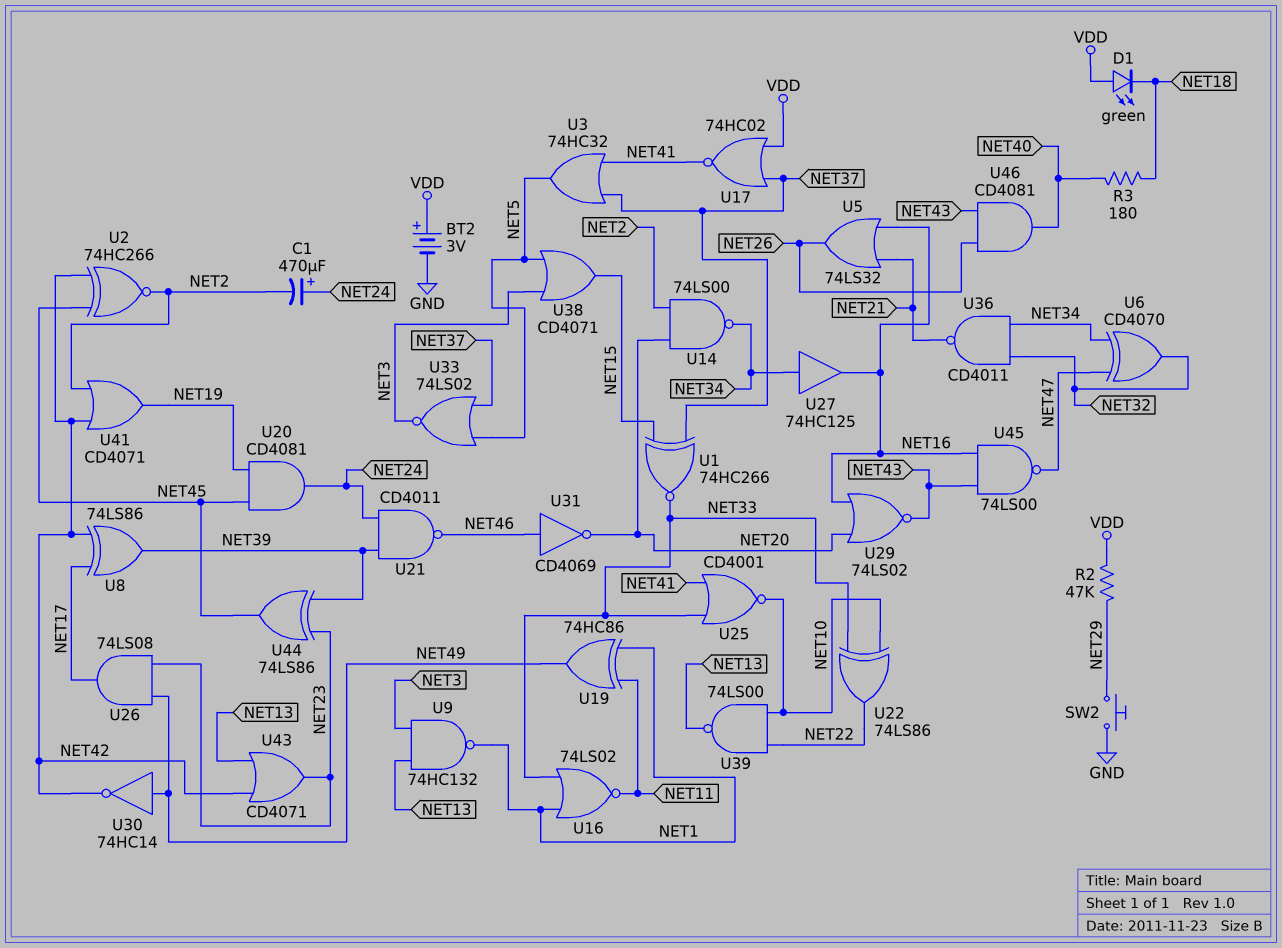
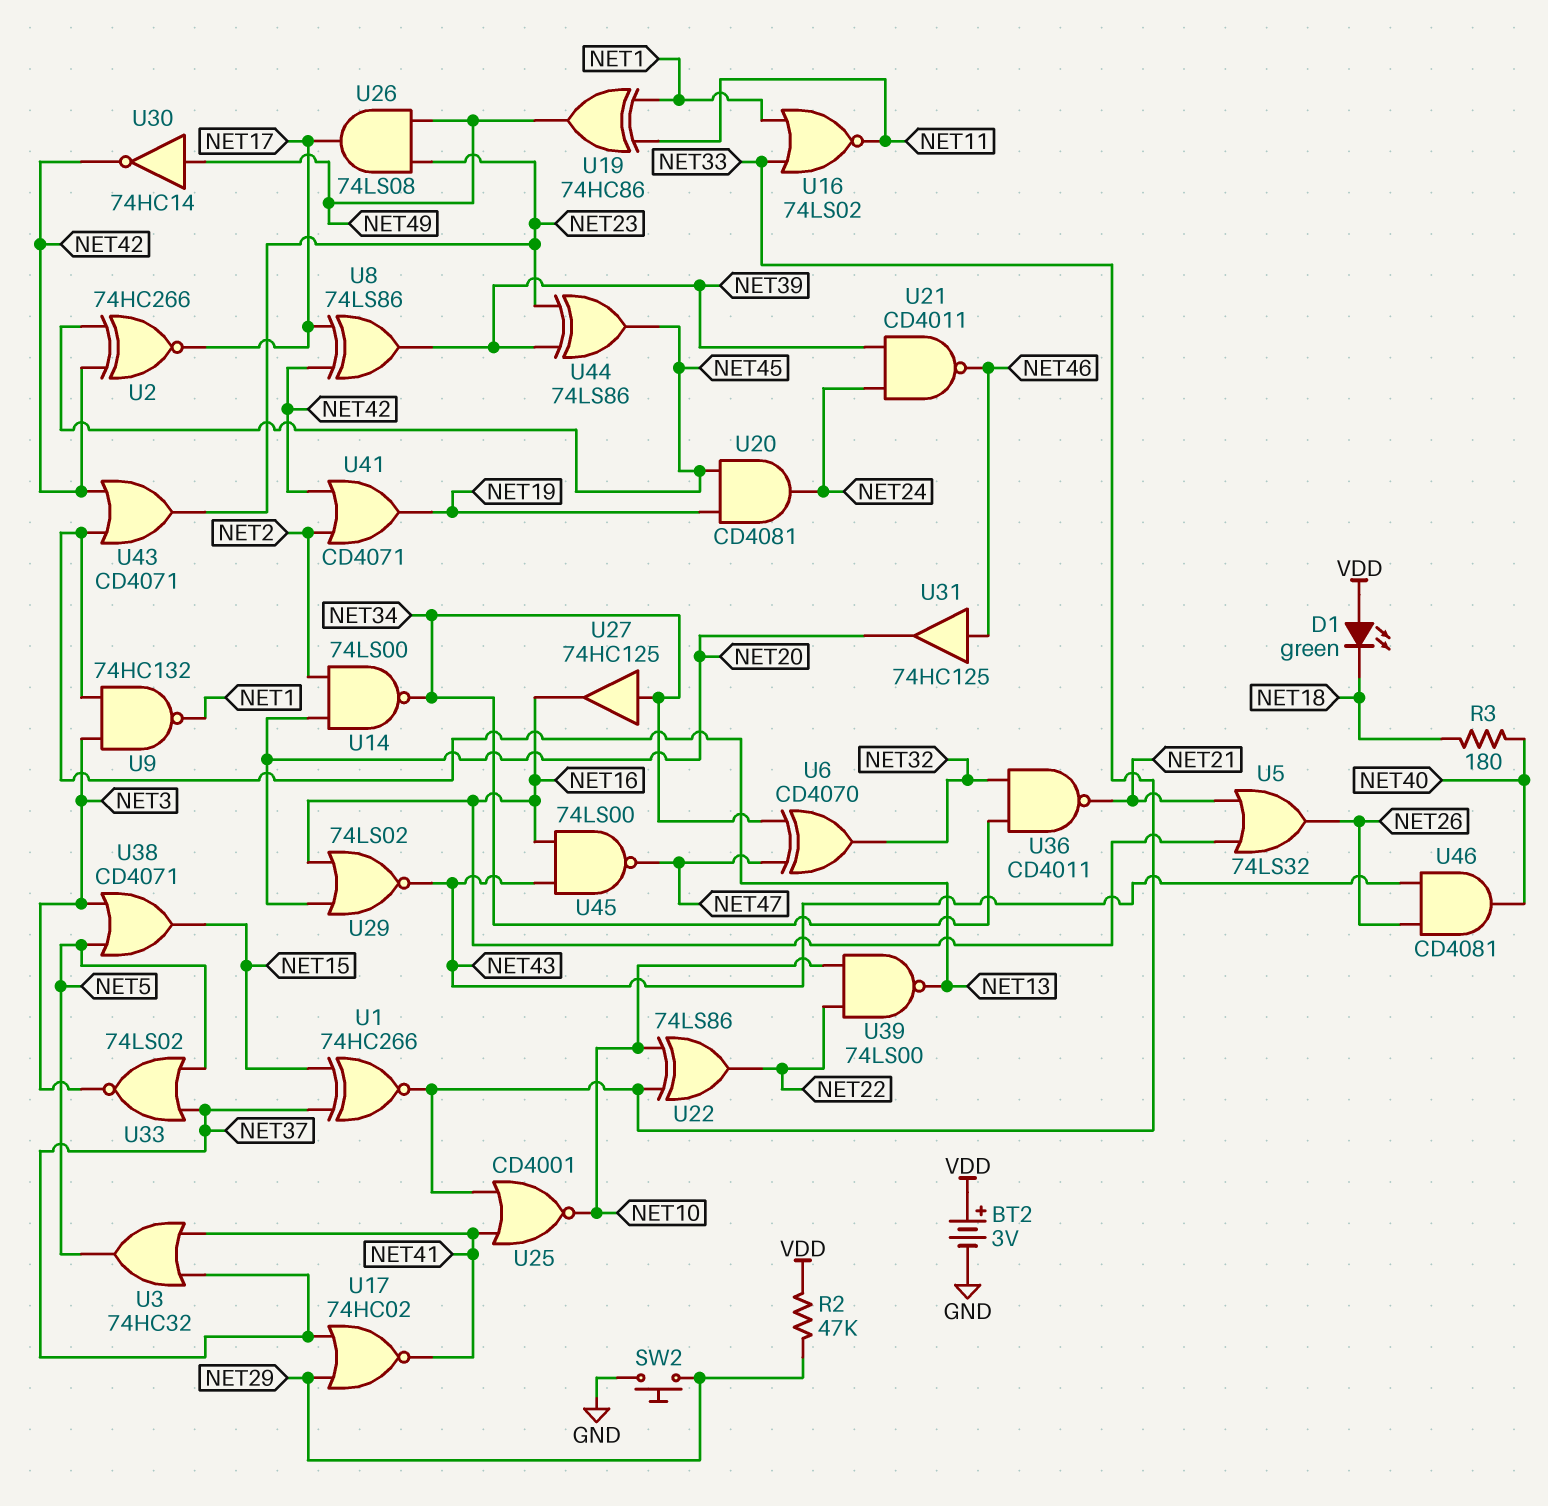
C1: 470uF (plus NET24, minus NET2) -> none
U2: XNOR 74HC266 (in NET42, in NET45, out NET2) -> XNOR 74HC266 (in NET42, in NET45, out NET17)
U17: NOR 74HC02 (in NET37, in VDD, out NET41) -> NOR 74HC02 (in NET29, in NET37, out NET41)
U31: NOT CD4069 (in NET46, out NET20) -> buffer 74HC125 (in NET46, out NET20)

